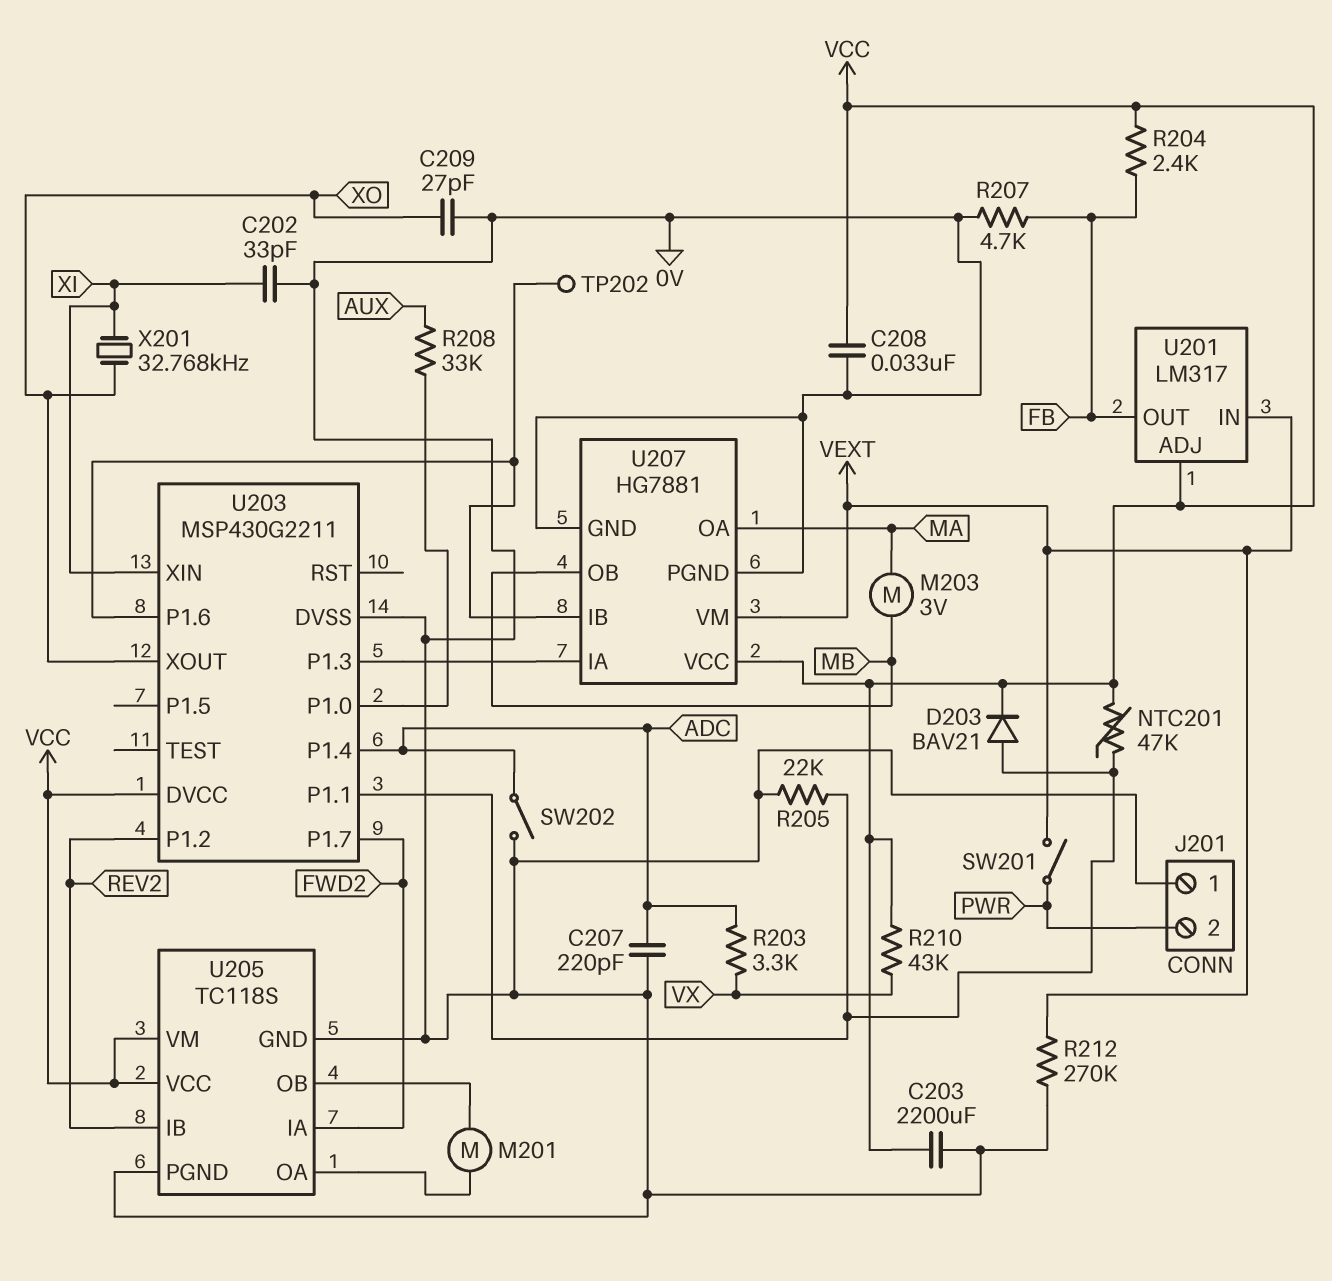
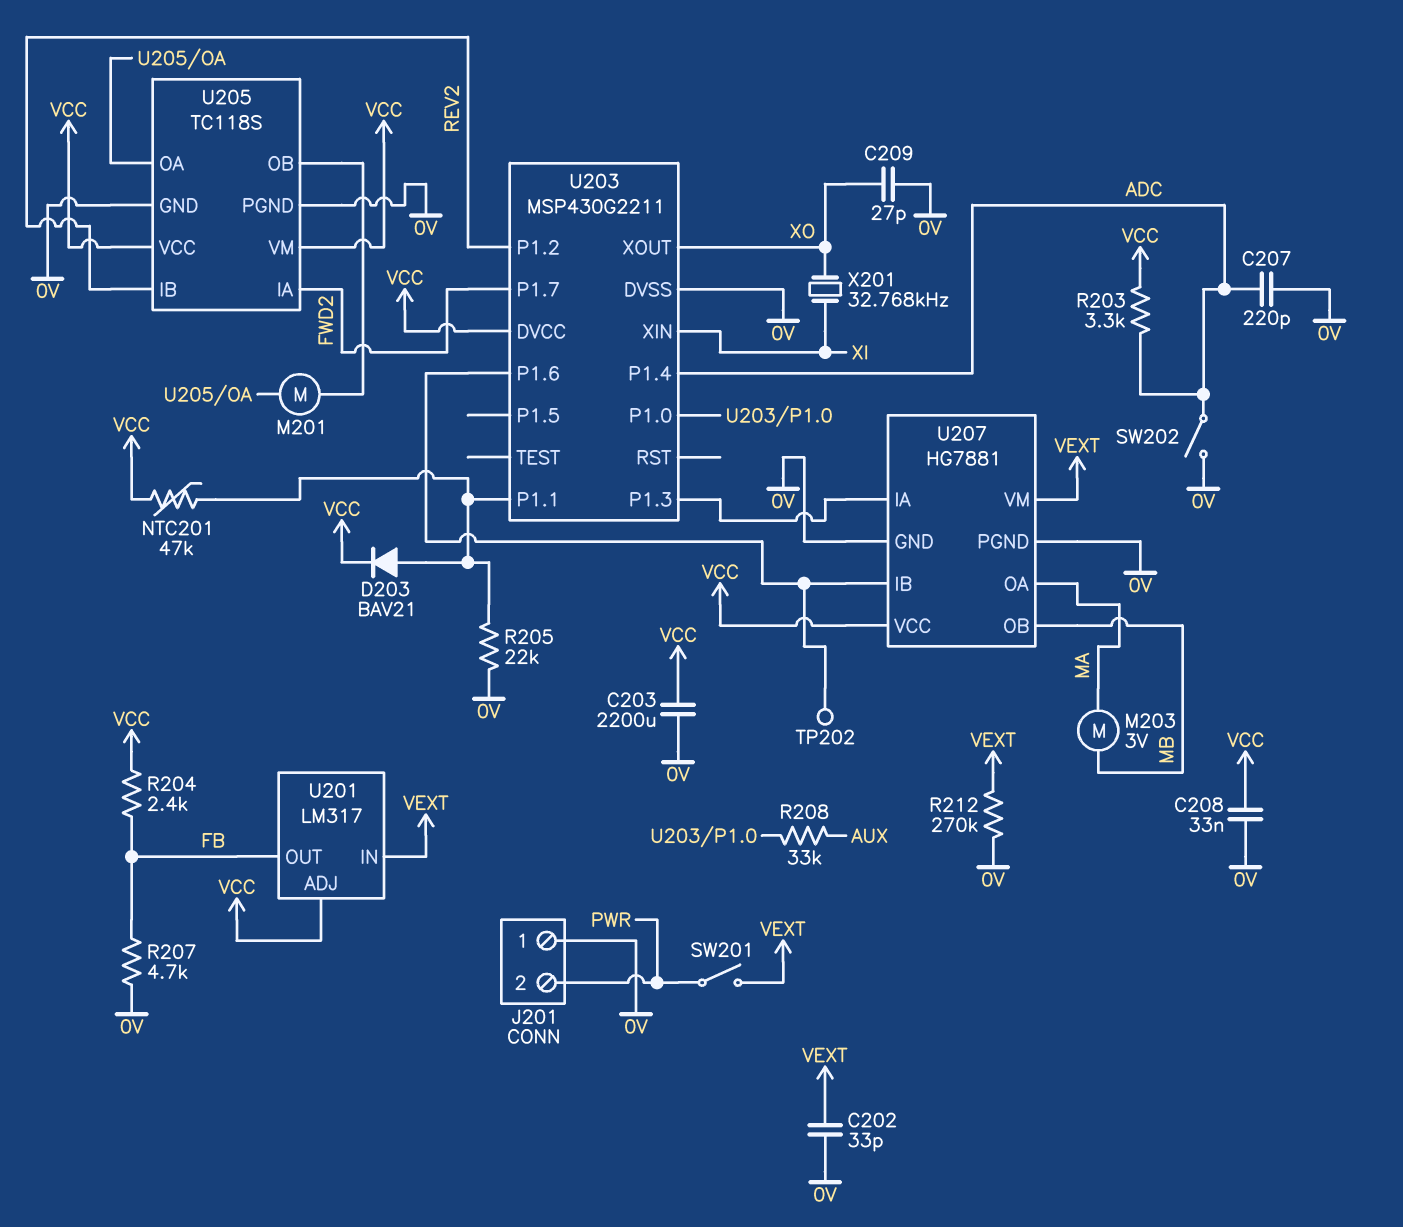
C202: 33pF (0V, XI) -> 33pF (0V, VEXT)
R203: 3.3k (ADC, VX) -> 3.3k (ADC, VCC)
R210: 43k (VCC, VX) -> none

